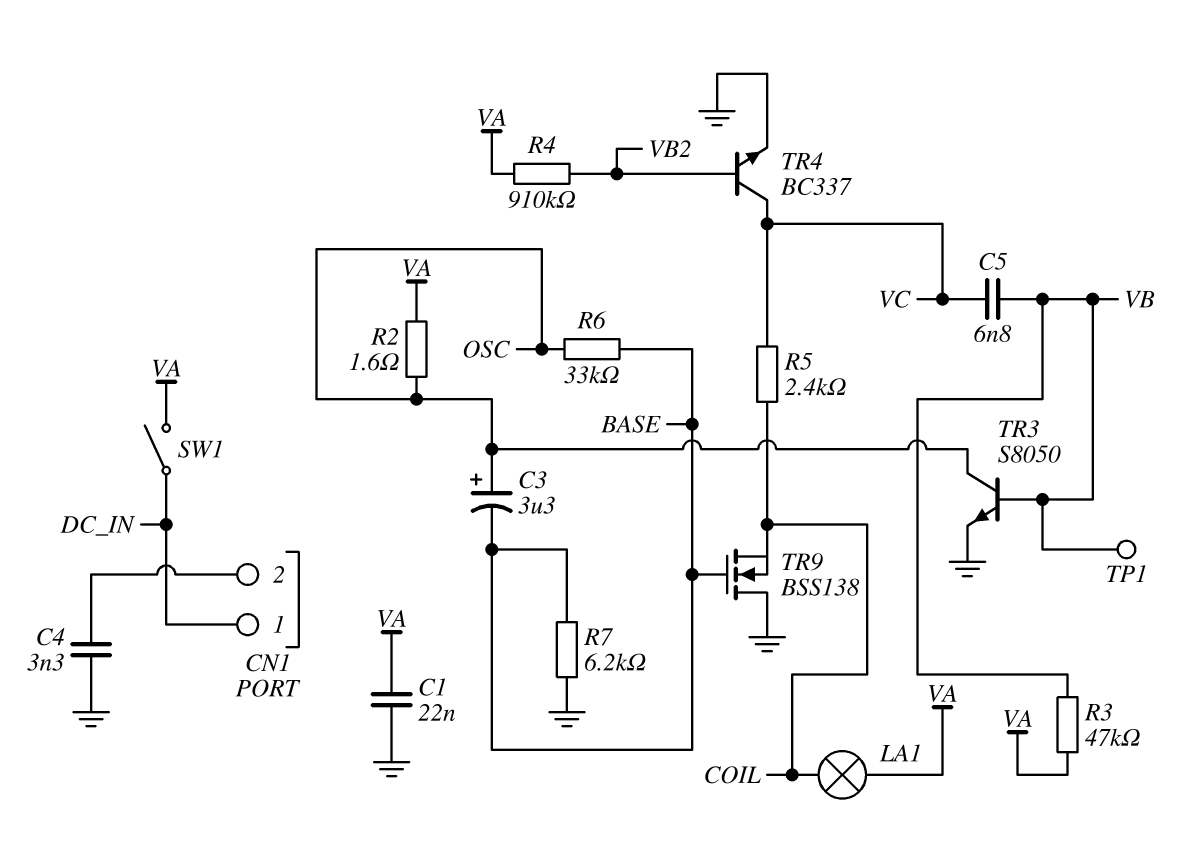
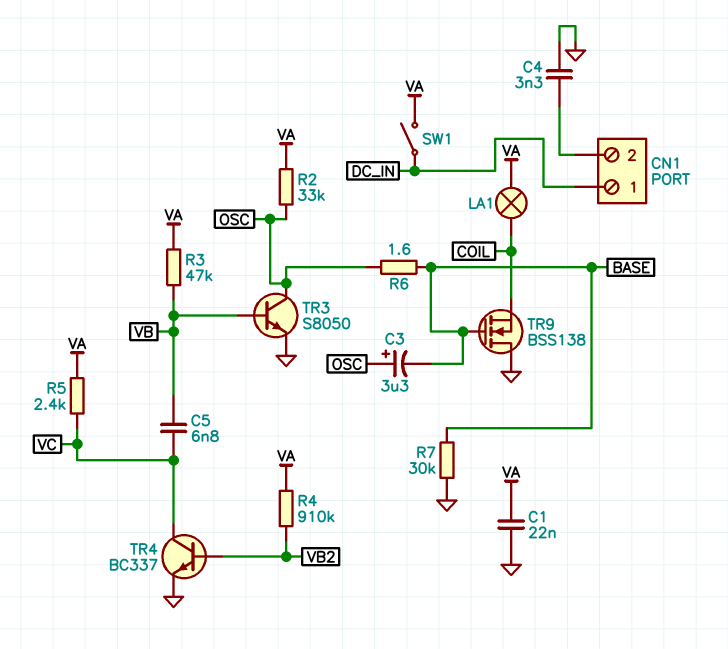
R2: 1.6 (OSC, VA) -> 33k (OSC, VA)
R5: 2.4k (COIL, VC) -> 2.4k (VA, VC)
R6: 33k (BASE, OSC) -> 1.6 (BASE, OSC)
R7: 6.2k (BASE, GND) -> 30k (BASE, GND)
TP1: test point (VB) -> none

